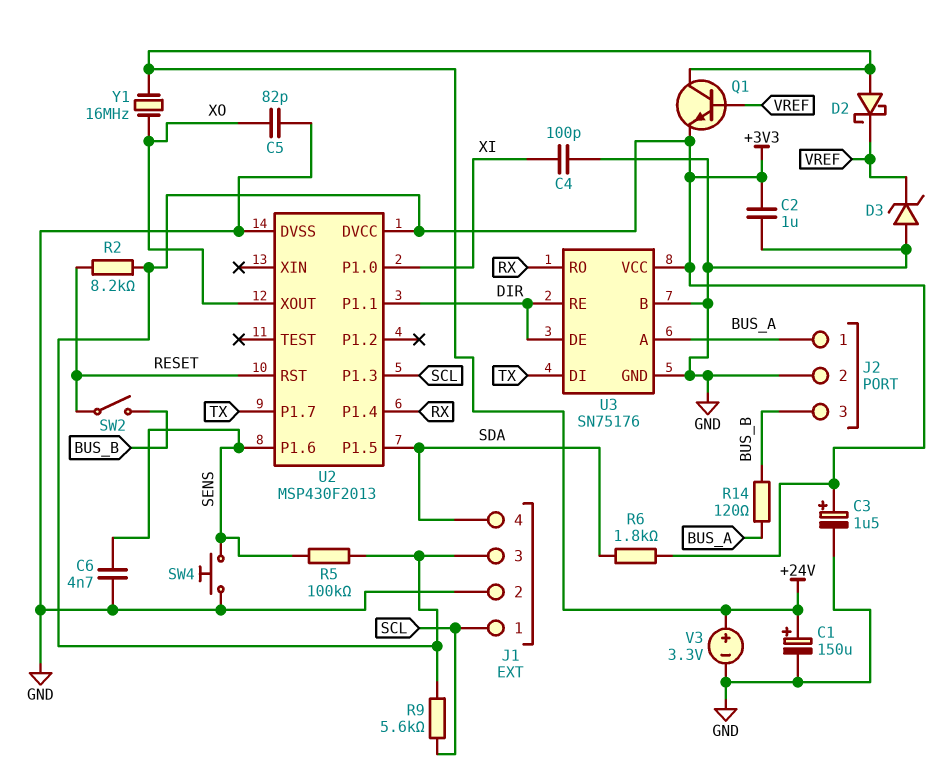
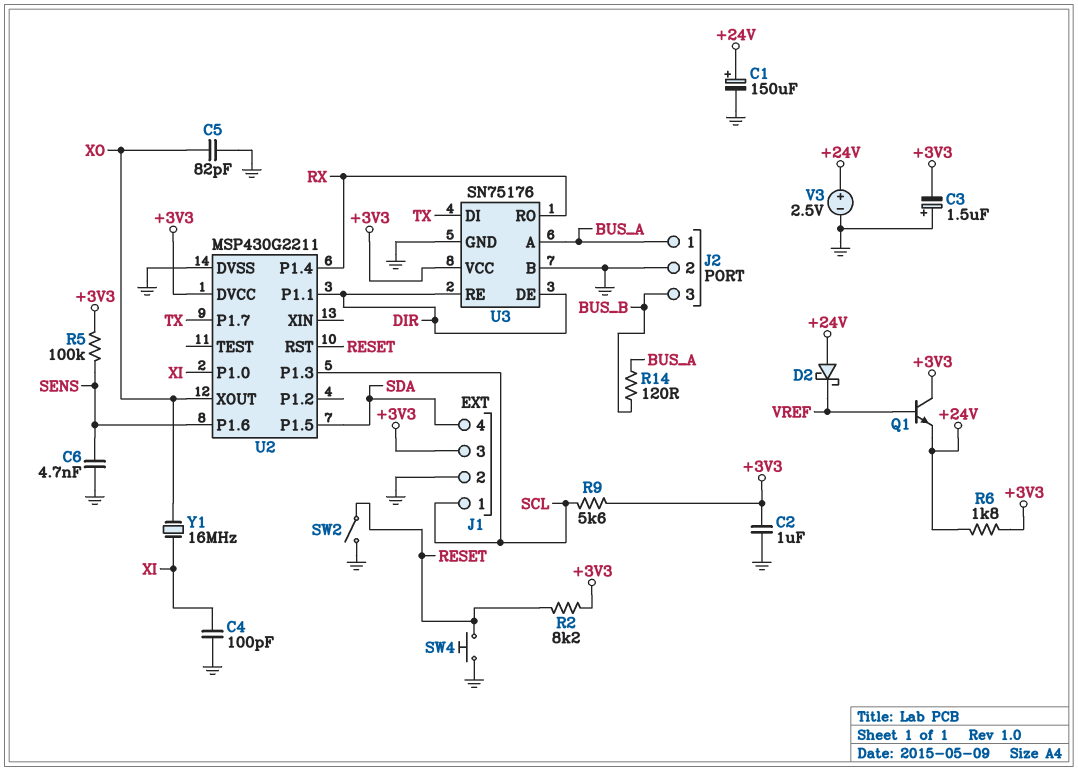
C3: 1.5uF (plus +3V3, minus GND) -> 1.5uF (plus GND, minus +3V3)
D3: zener (A GND, K VREF) -> none
Q1: NPN (B VREF, C +24V, E +3V3) -> NPN (B VREF, C +3V3, E +24V)
R6: 1.8k (+3V3, SDA) -> 1.8k (+3V3, +24V)
SW2: switch (BUS_B, RESET) -> switch (GND, RESET)
SW4: button (GND, SENS) -> button (GND, RESET)
U2: MSP430F2013 -> MSP430G2211
V3: 3.3V (plus +24V, minus GND) -> 2.5V (plus +24V, minus GND)
Y1: 16MHz (+24V, XO) -> 16MHz (XI, XO)

